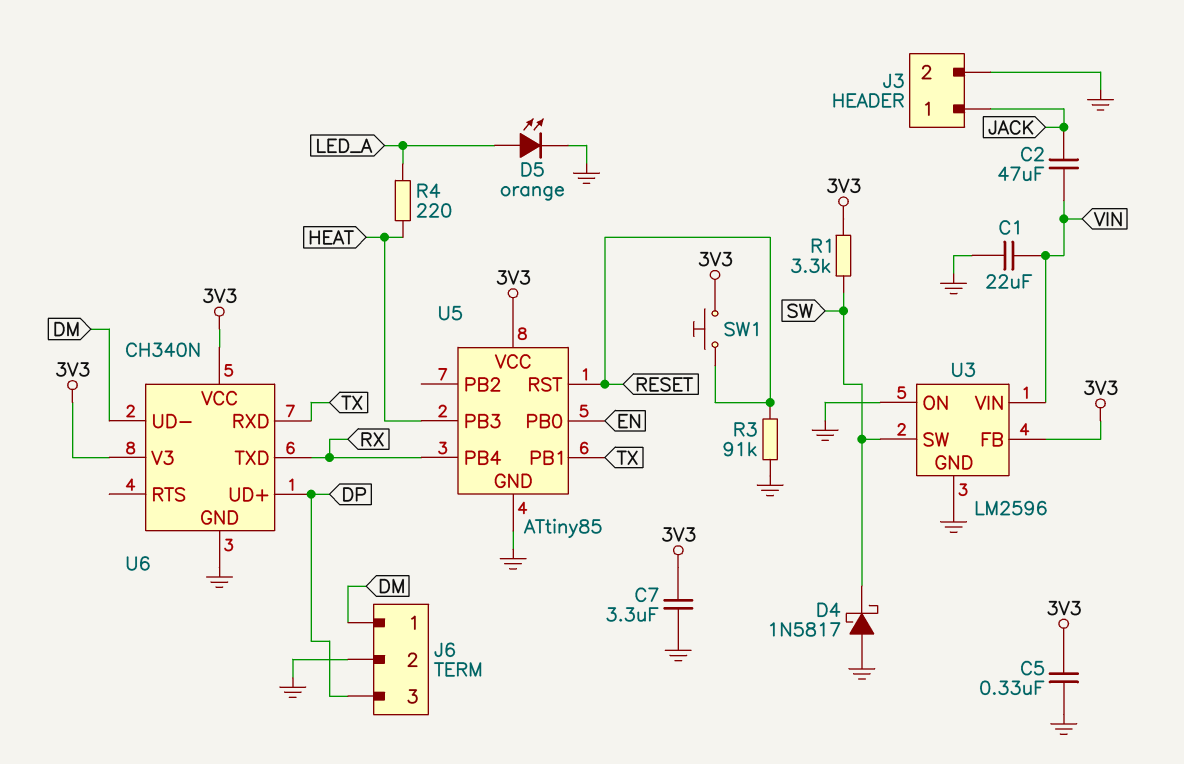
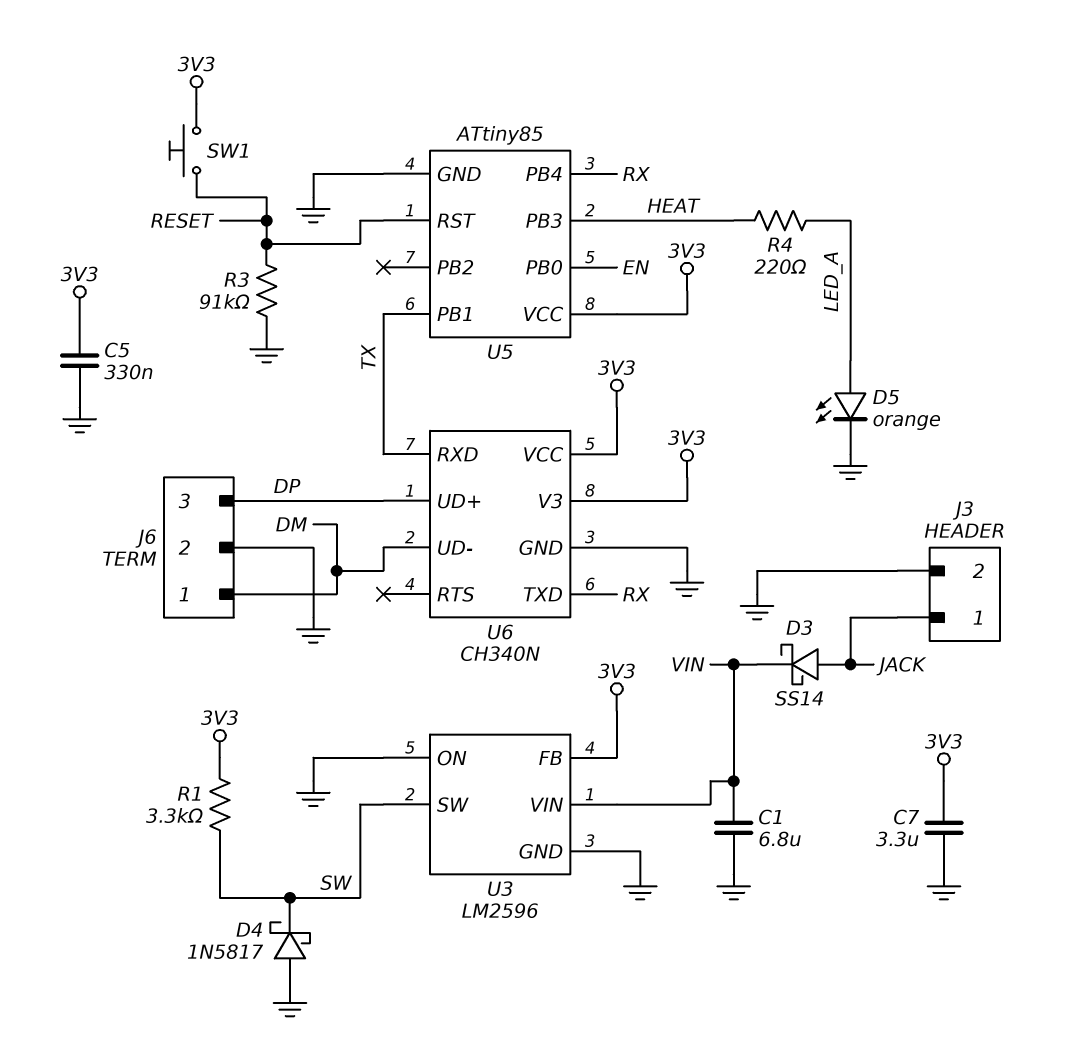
C1: 22uF (GND, VIN) -> 6.8uF (GND, VIN)
C2: 47uF (JACK, VIN) -> none
D3: none -> schottky SS14 (A JACK, K VIN)

